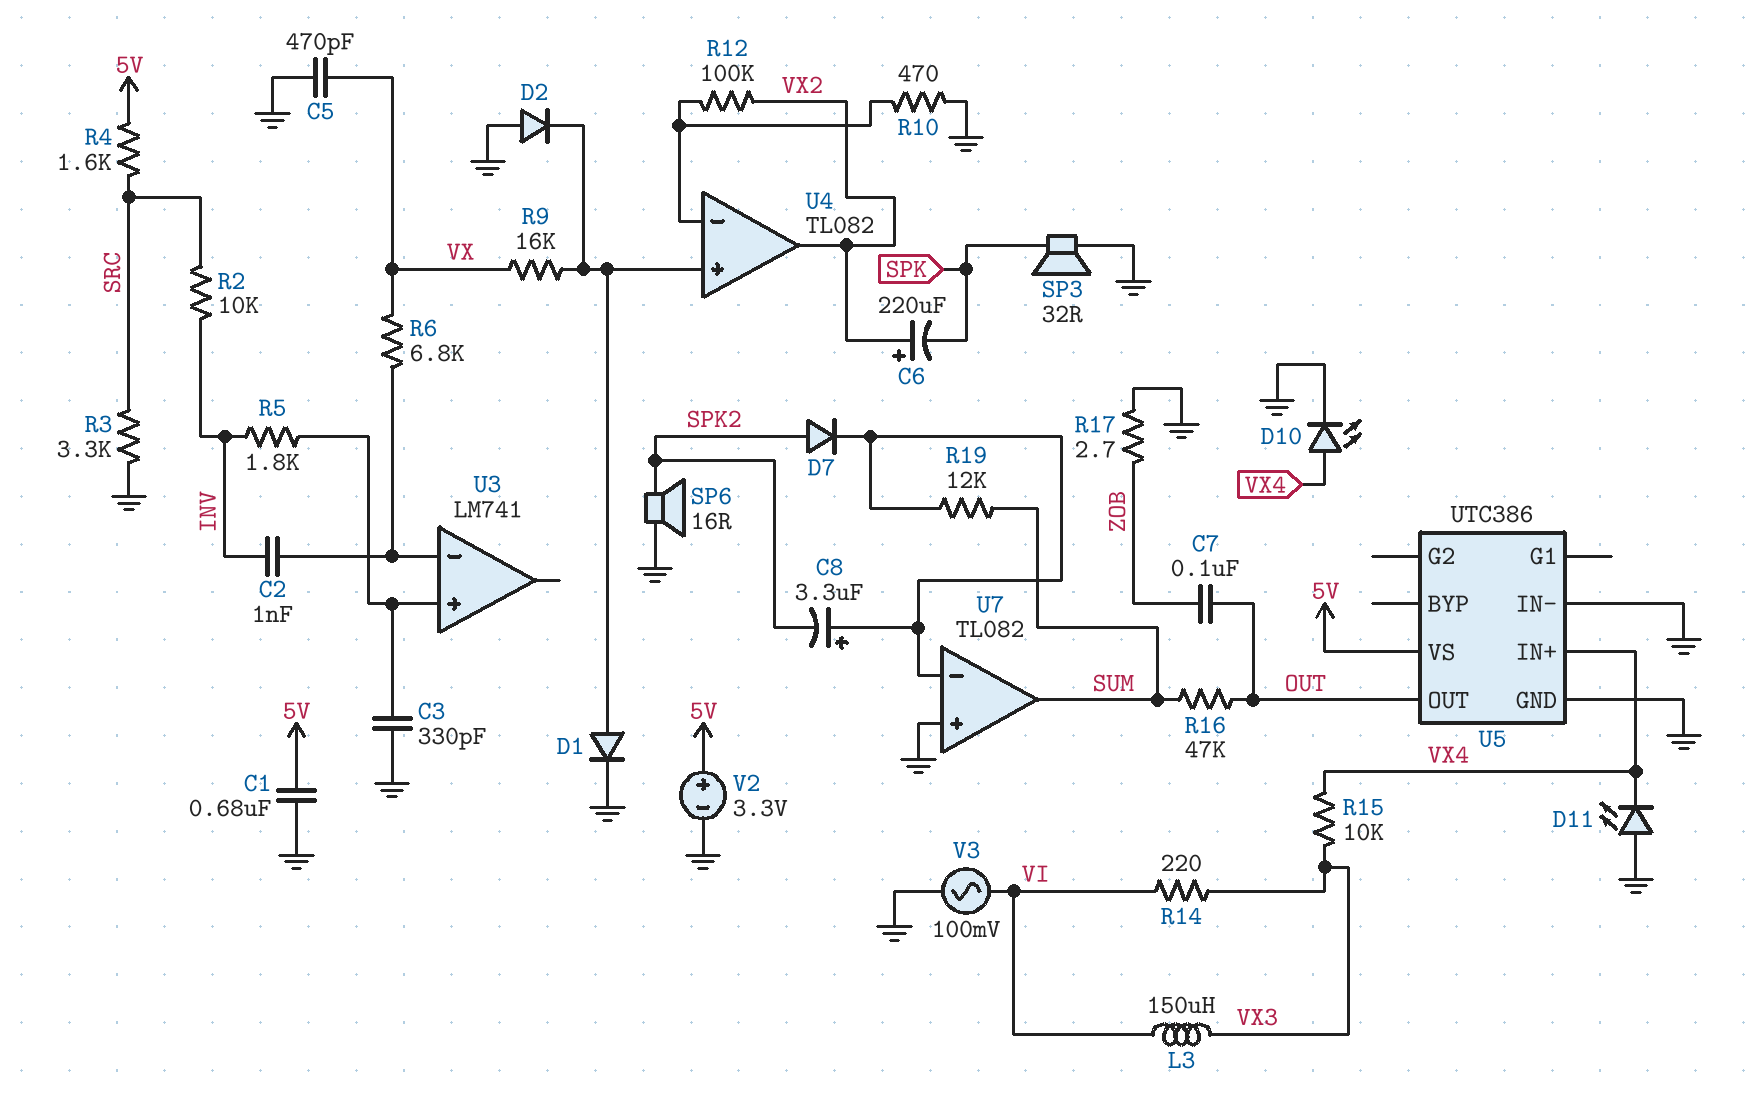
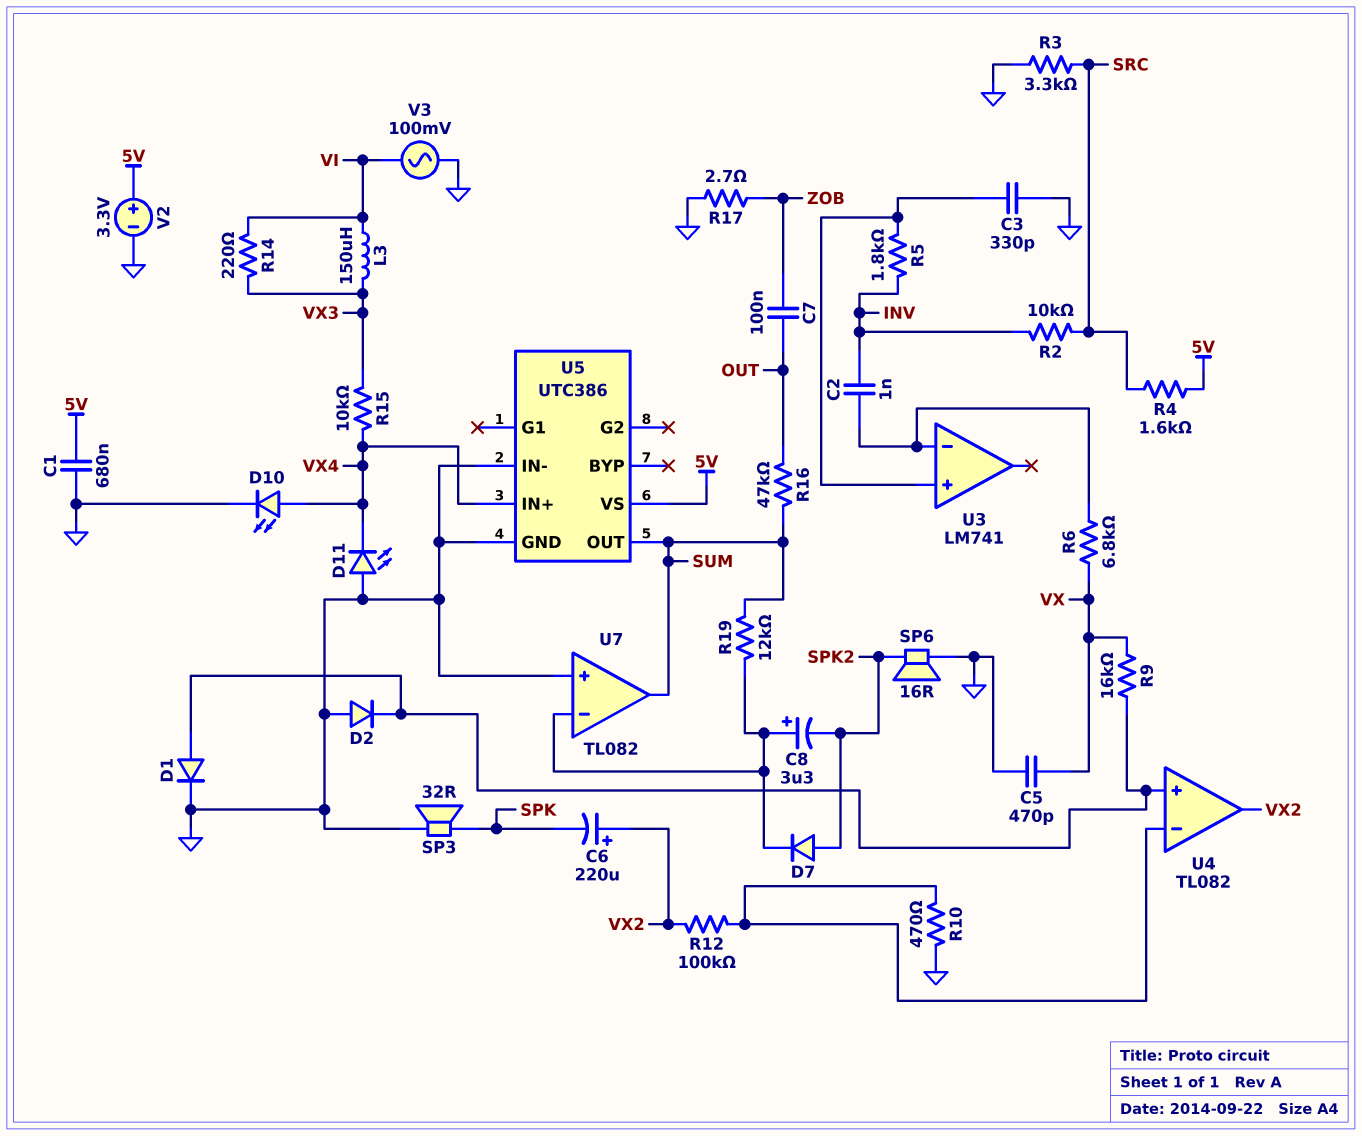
U5 pin OUT: OUT -> SUM

